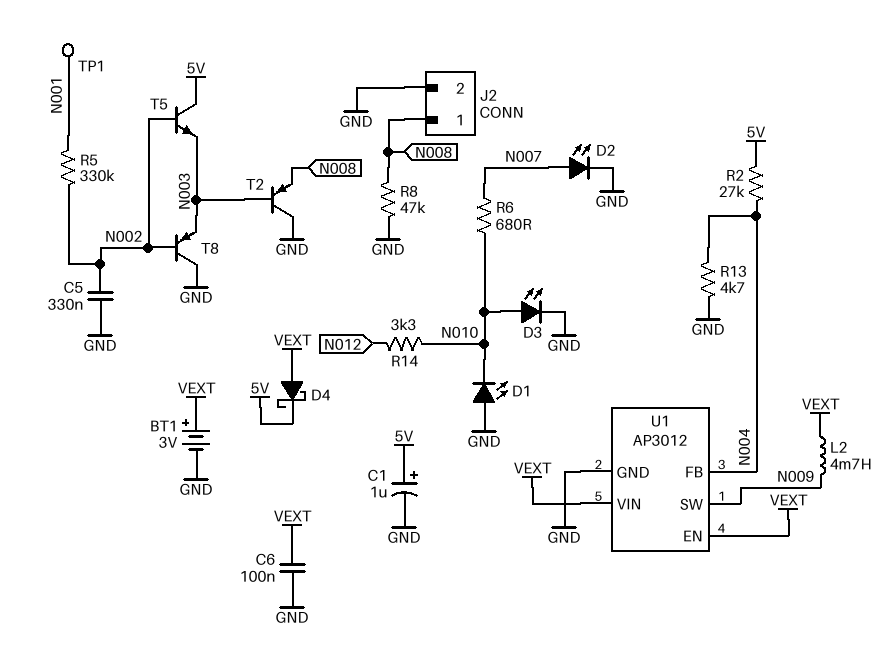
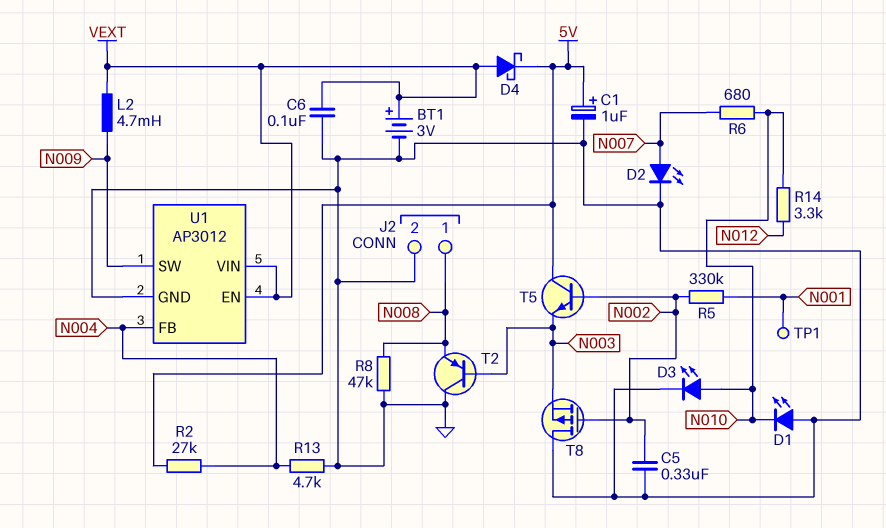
T8: PNP (B N002, C GND, E N003) -> PMOS (G N002, D GND, S N003)

